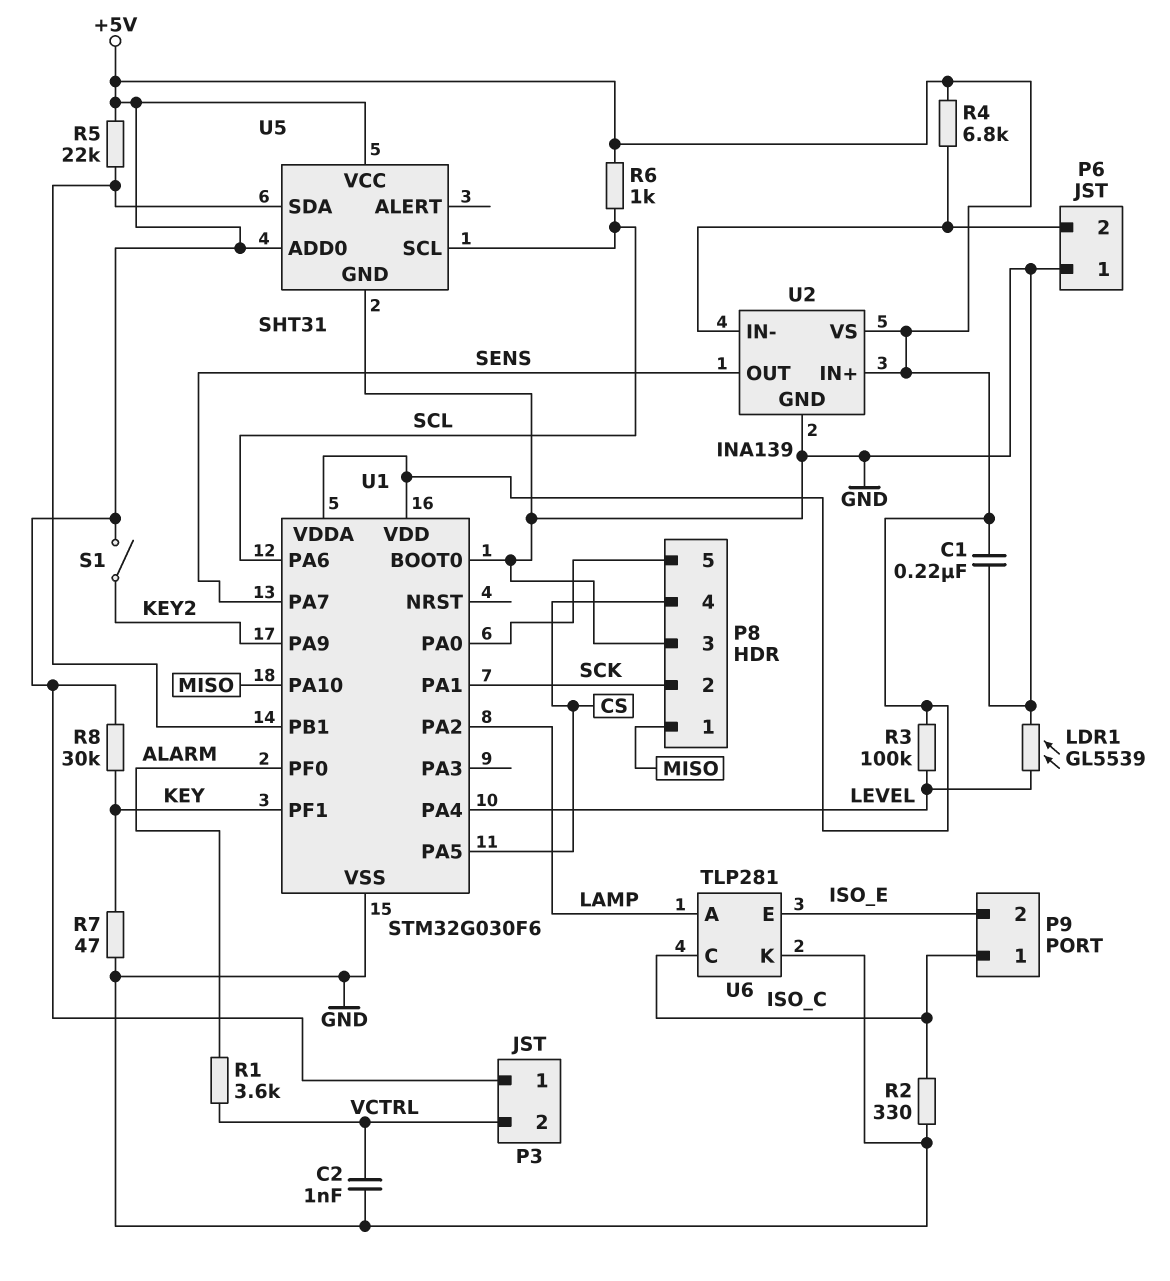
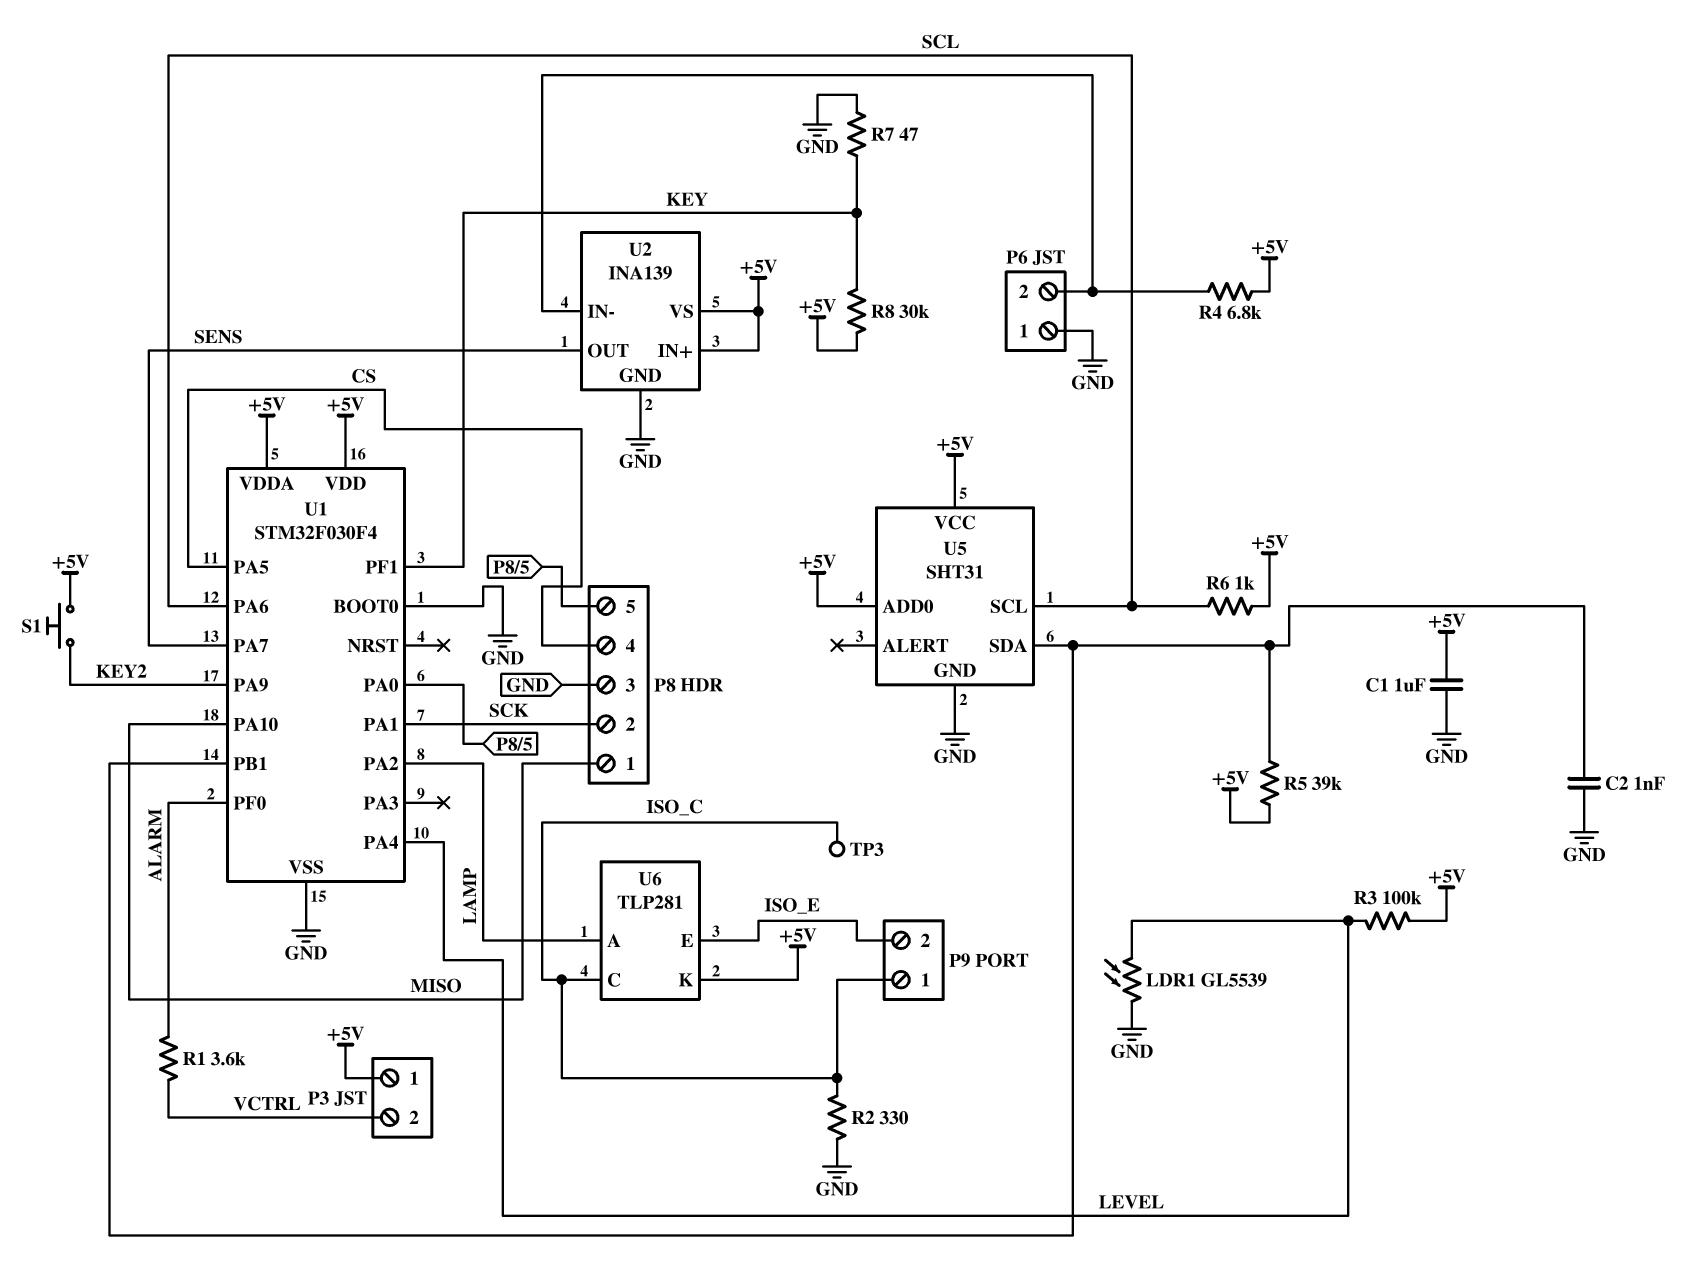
C1: 220nF (+5V, GND) -> 1uF (+5V, GND)
C2: 1nF (GND, VCTRL) -> 1nF (GND, U1/PB1)
R5: 22k (+5V, U1/PB1) -> 39k (+5V, U1/PB1)
S1: switch (+5V, KEY2) -> button (+5V, KEY2)
TP3: none -> test point (ISO_C)
U1: STM32G030F6 -> STM32F030F4
U6 pin K: GND -> +5V

